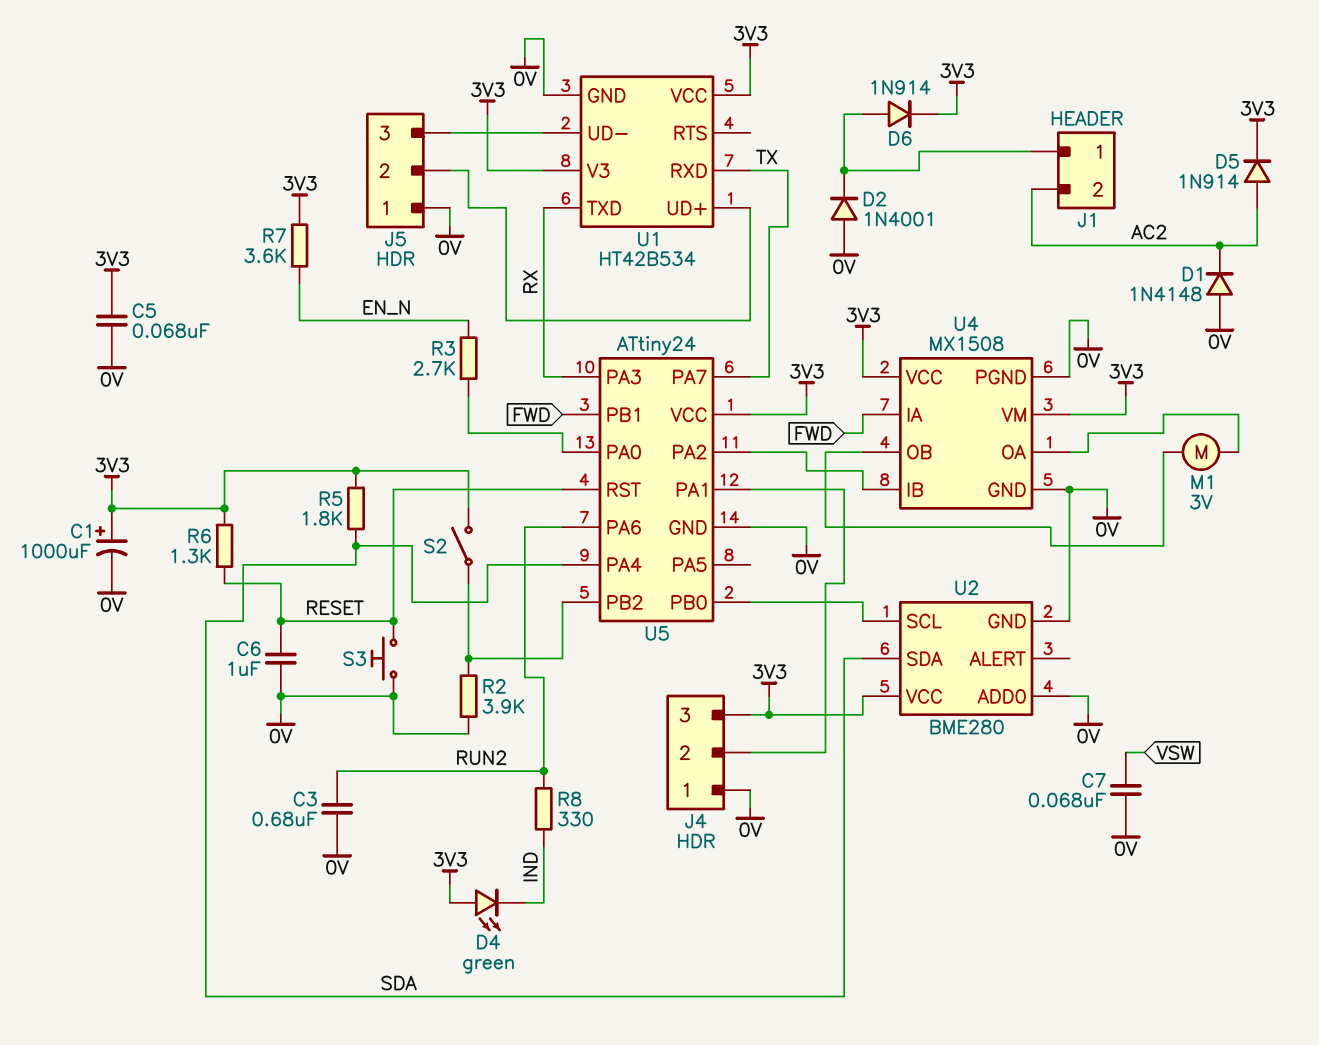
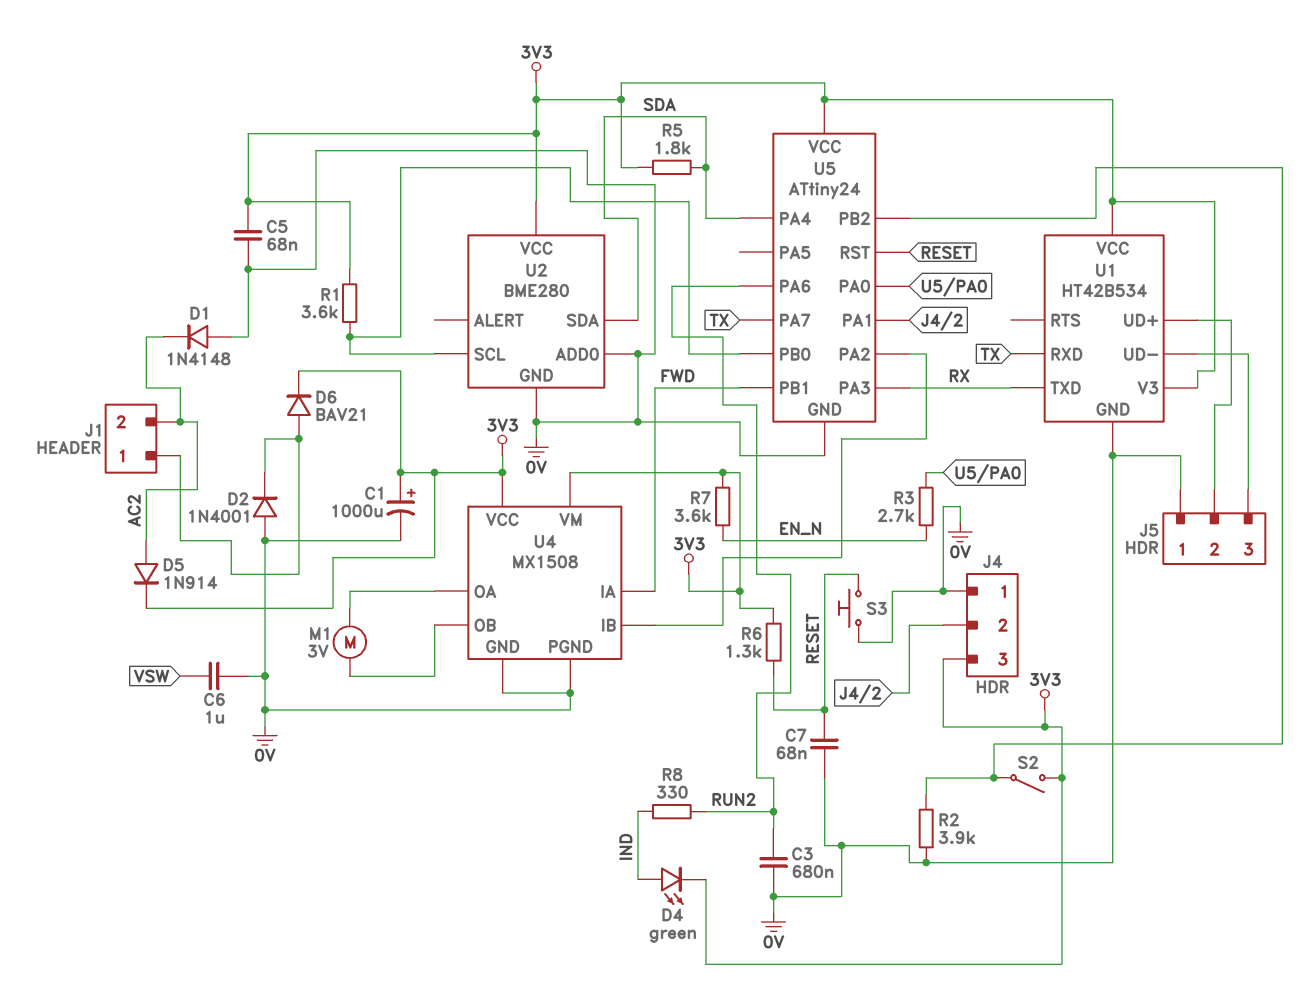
C6: 1uF (0V, RESET) -> 1uF (0V, VSW)
C7: 68nF (0V, VSW) -> 68nF (0V, RESET)
D4: LED green (A 3V3, K IND) -> LED green (A IND, K 3V3)
D6: diode 1N914 (A J1/1, K 3V3) -> diode BAV21 (A J1/1, K 3V3)
R1: none -> 3.6k (3V3, U2/SCL)

